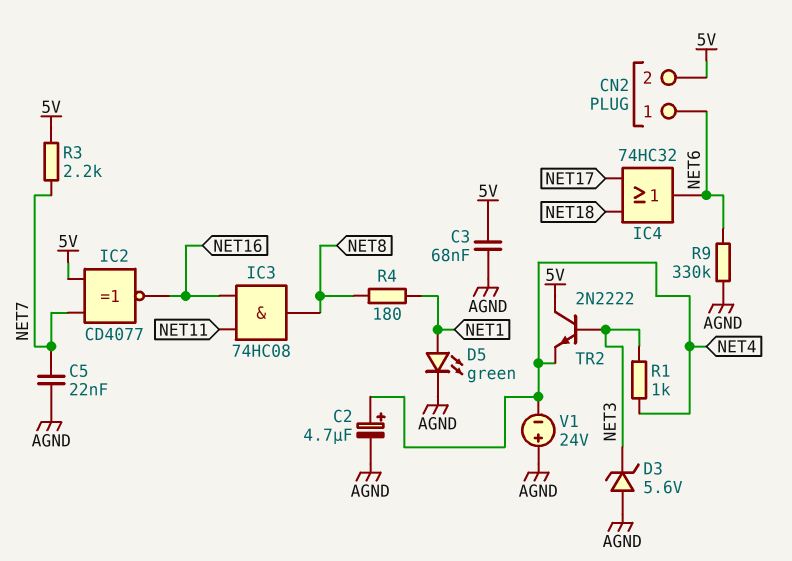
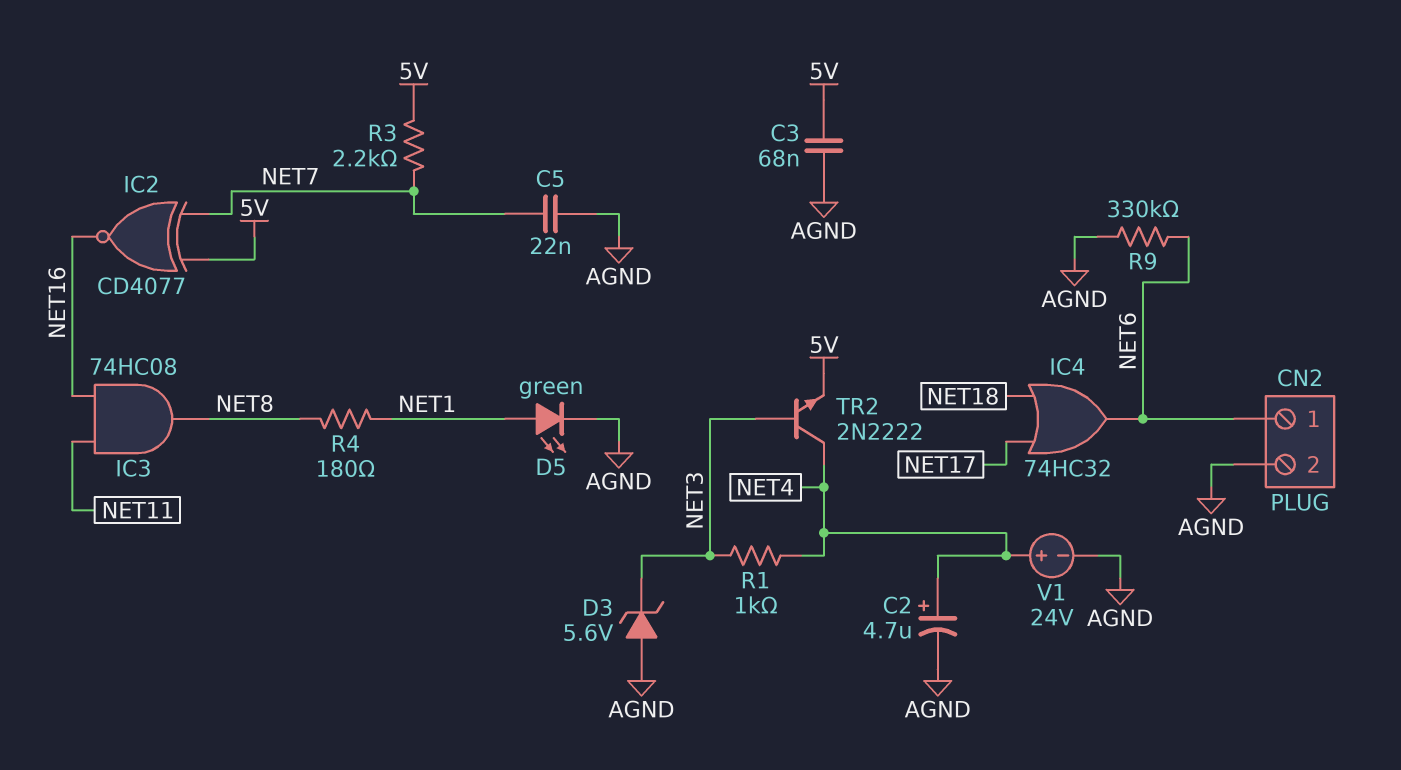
CN2 pin 2: 5V -> AGND
TR2: NPN 2N2222 (B NET3, C 5V, E NET4) -> NPN 2N2222 (B NET3, C NET4, E 5V)
V1: 24V (plus AGND, minus NET4) -> 24V (plus NET4, minus AGND)

